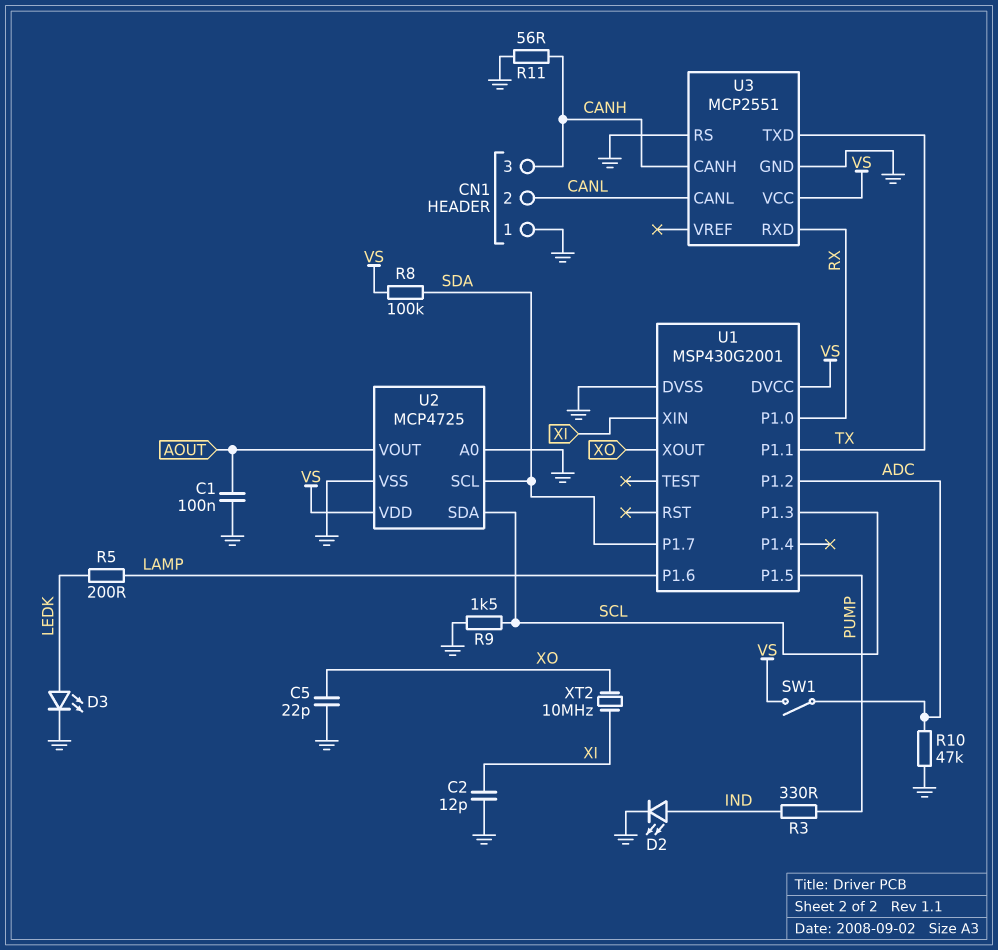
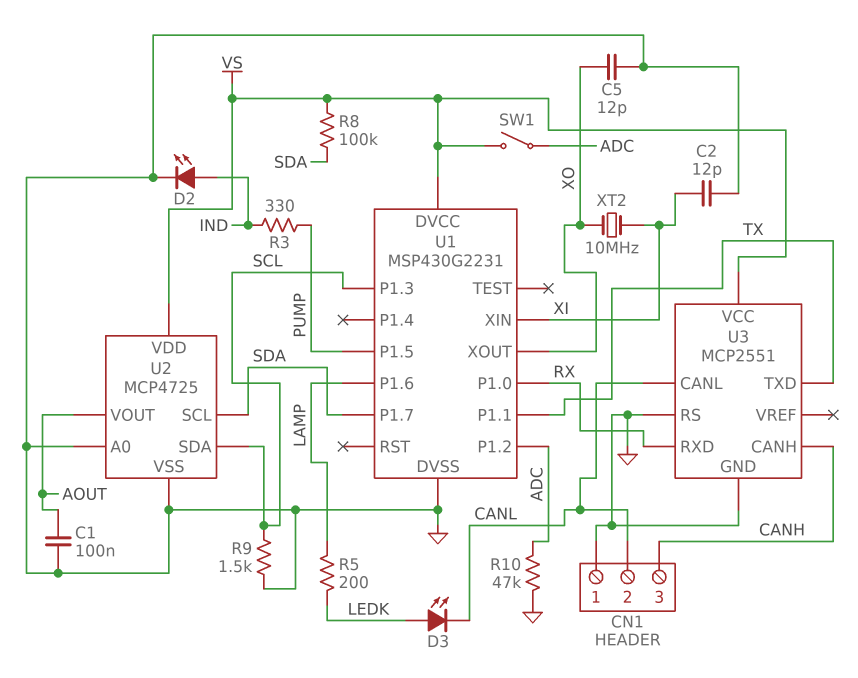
C5: 22pF (GND, XO) -> 12pF (GND, XO)
D3: LED (A LEDK, K GND) -> LED (A LEDK, K CANL)
R11: 56 (CANH, GND) -> none
U1: MSP430G2001 -> MSP430G2231

